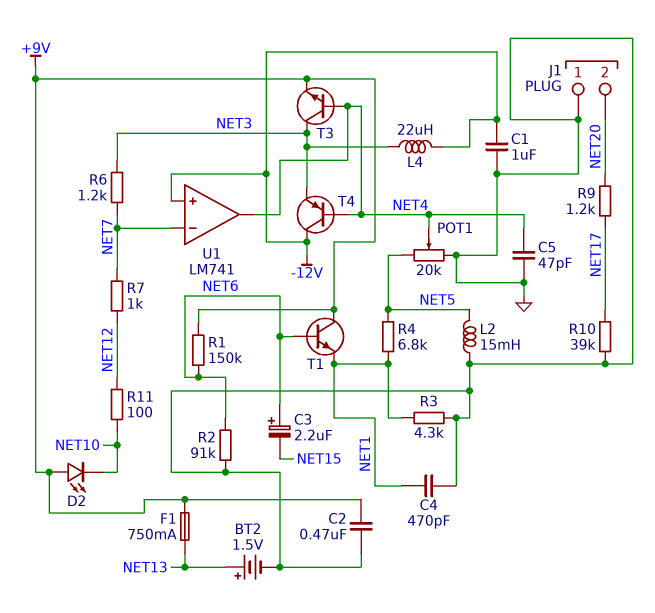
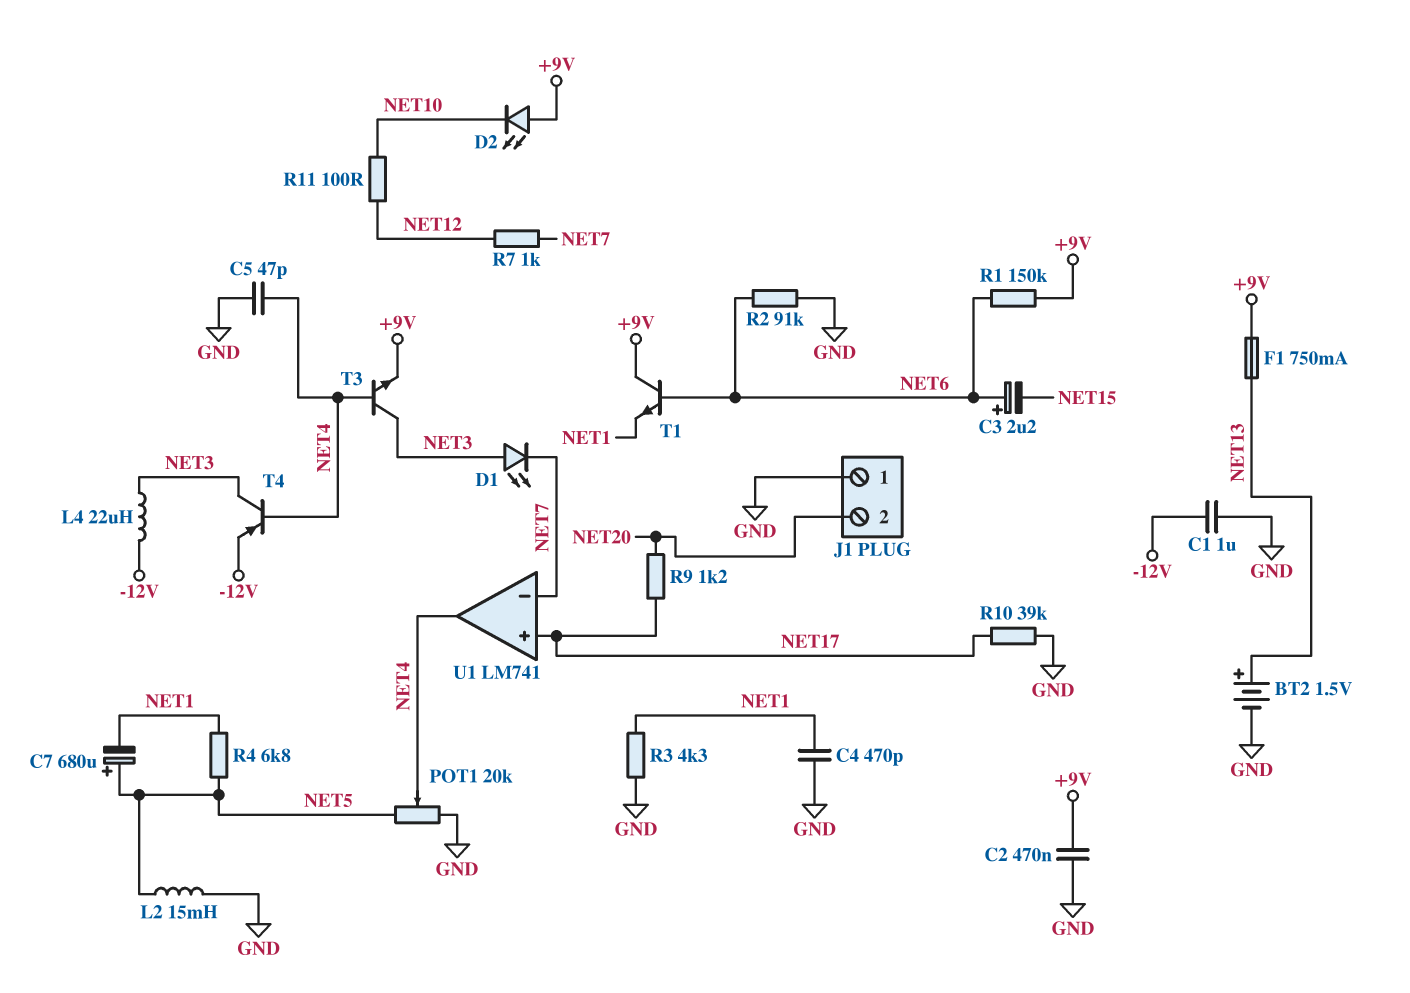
C7: none -> 680uF (plus NET5, minus NET1)
D1: none -> LED (A NET3, K NET7)
R6: 1.2k (NET3, NET7) -> none
T4: PNP (B NET4, C -12V, E NET3) -> PNP (B NET4, C NET3, E -12V)
U1 pin in+: -12V -> NET17

